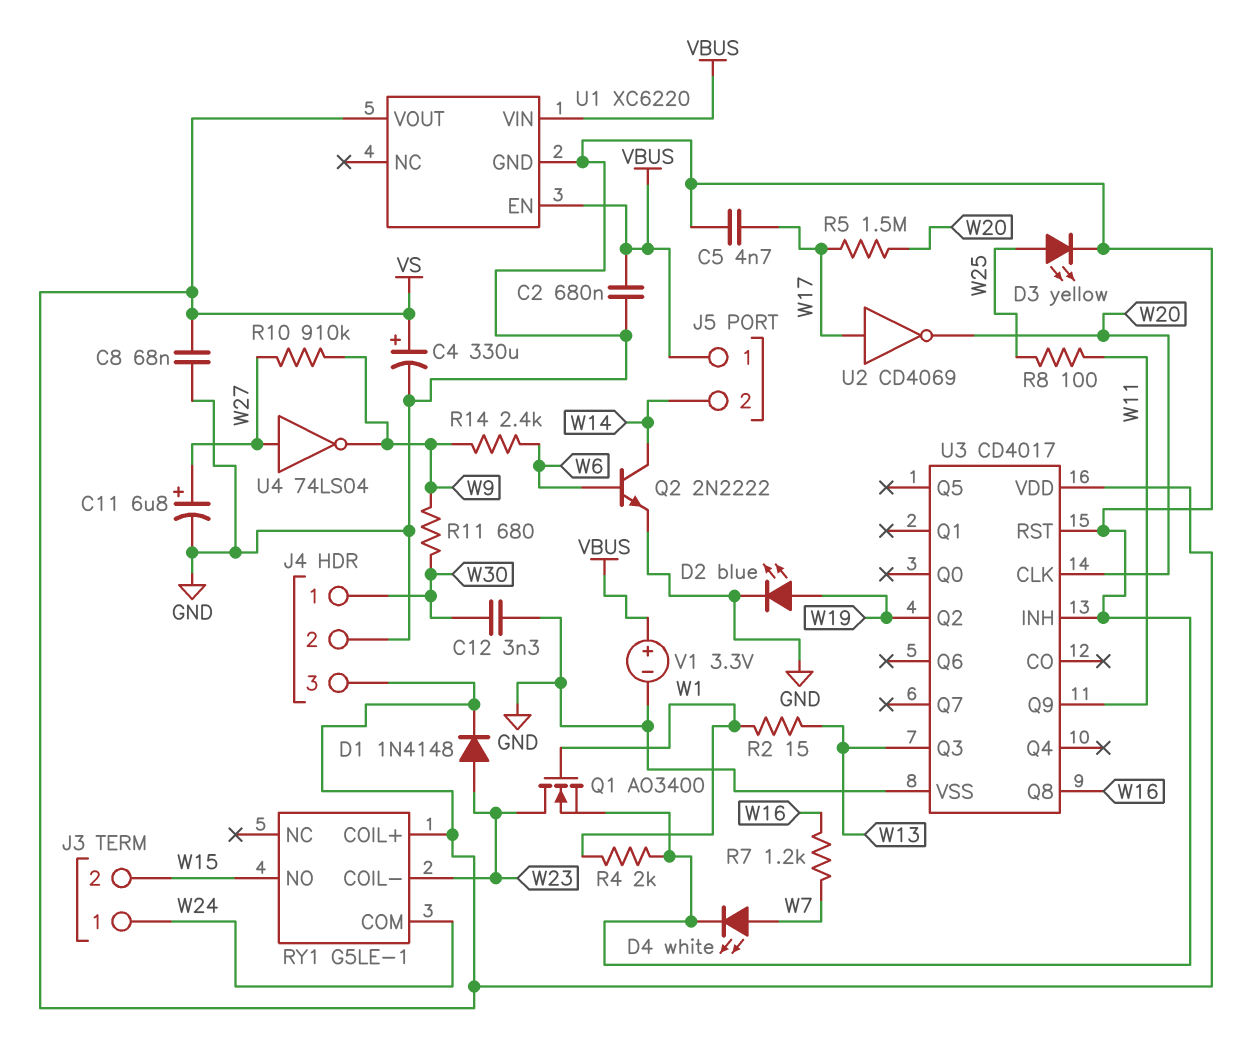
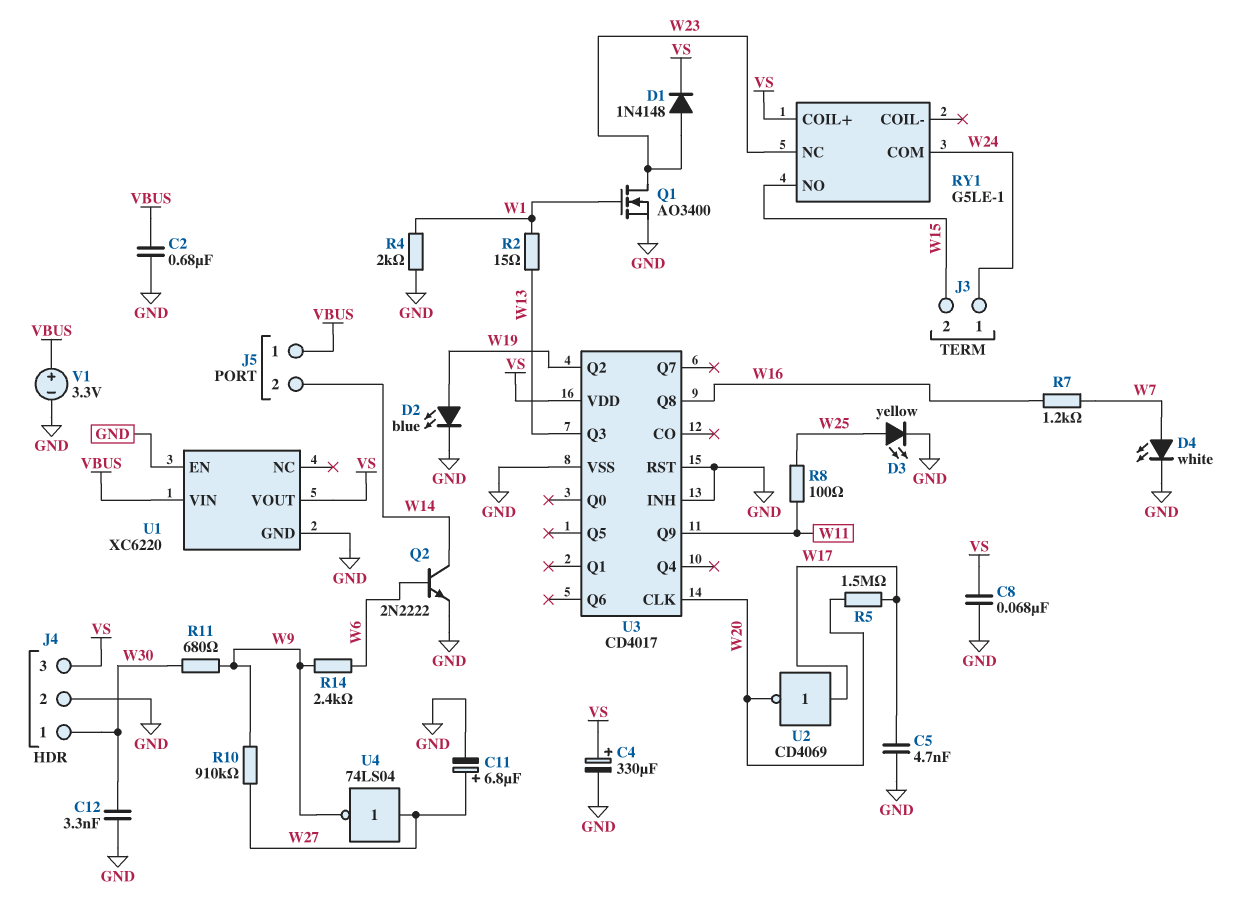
RY1 pin COIL-: W23 -> none
RY1 pin NC: none -> W23
U1 pin EN: VBUS -> GND

